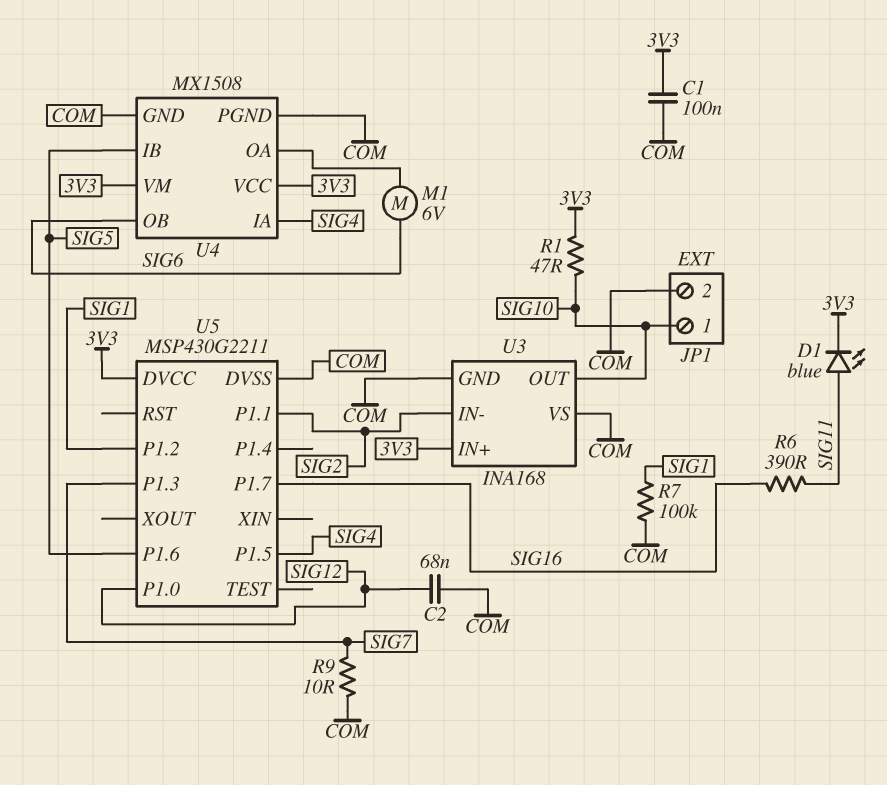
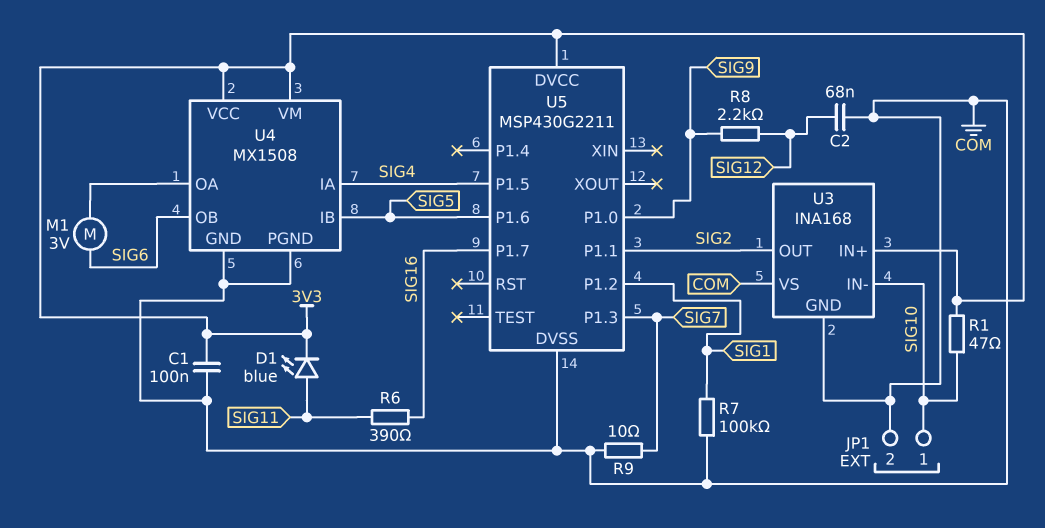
M1: motor 6V (SIG6, U4/OA) -> motor 3V (SIG6, U4/OA)
R8: none -> 2.2k (SIG9, SIG12)
U3 pin IN-: SIG2 -> SIG10
U3 pin OUT: SIG10 -> SIG2
U5 pin P1.0: SIG12 -> SIG9

